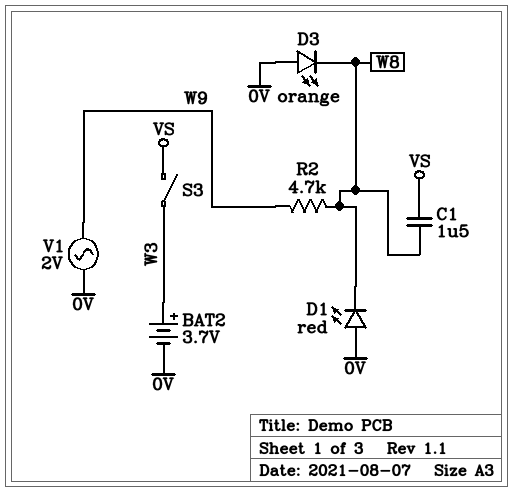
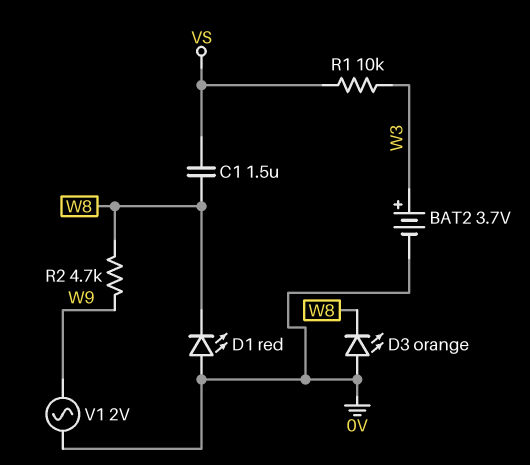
R1: none -> 10k (VS, W3)
S3: switch (VS, W3) -> none

